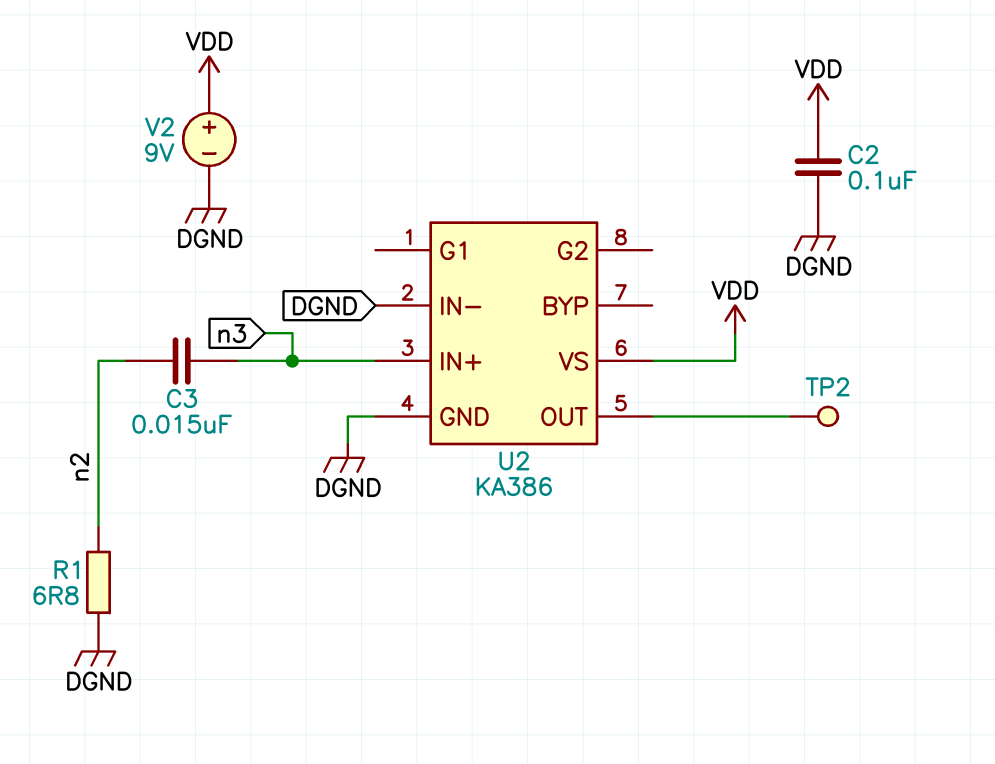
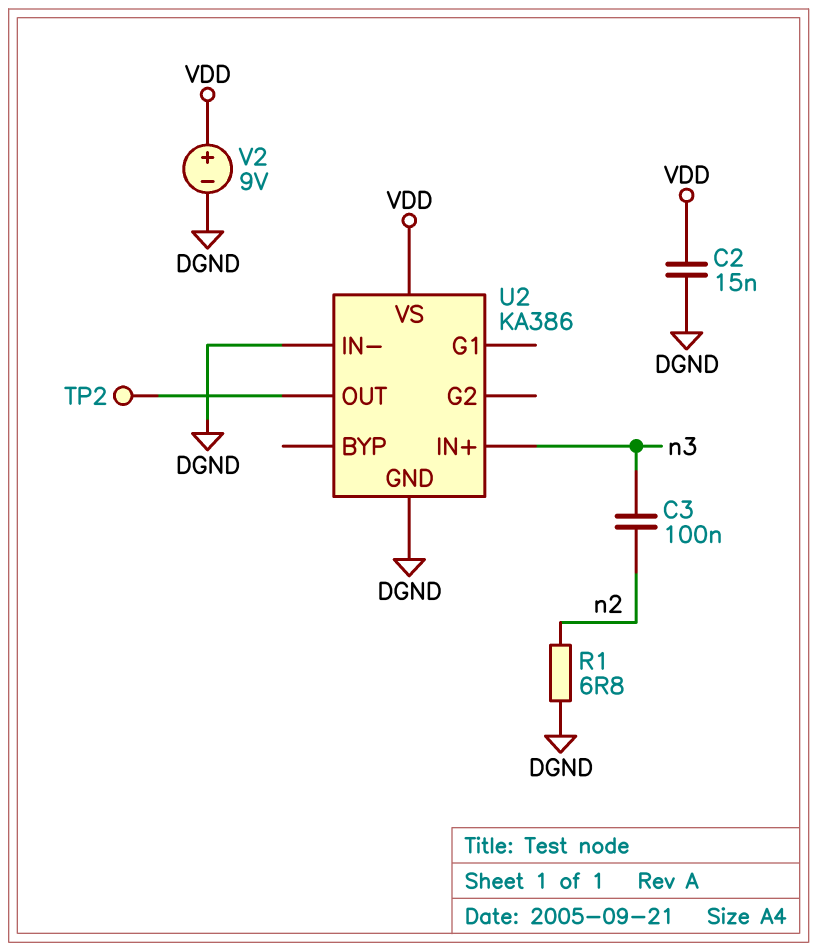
C2: 100nF (DGND, VDD) -> 15nF (DGND, VDD)
C3: 15nF (n2, n3) -> 100nF (n2, n3)

